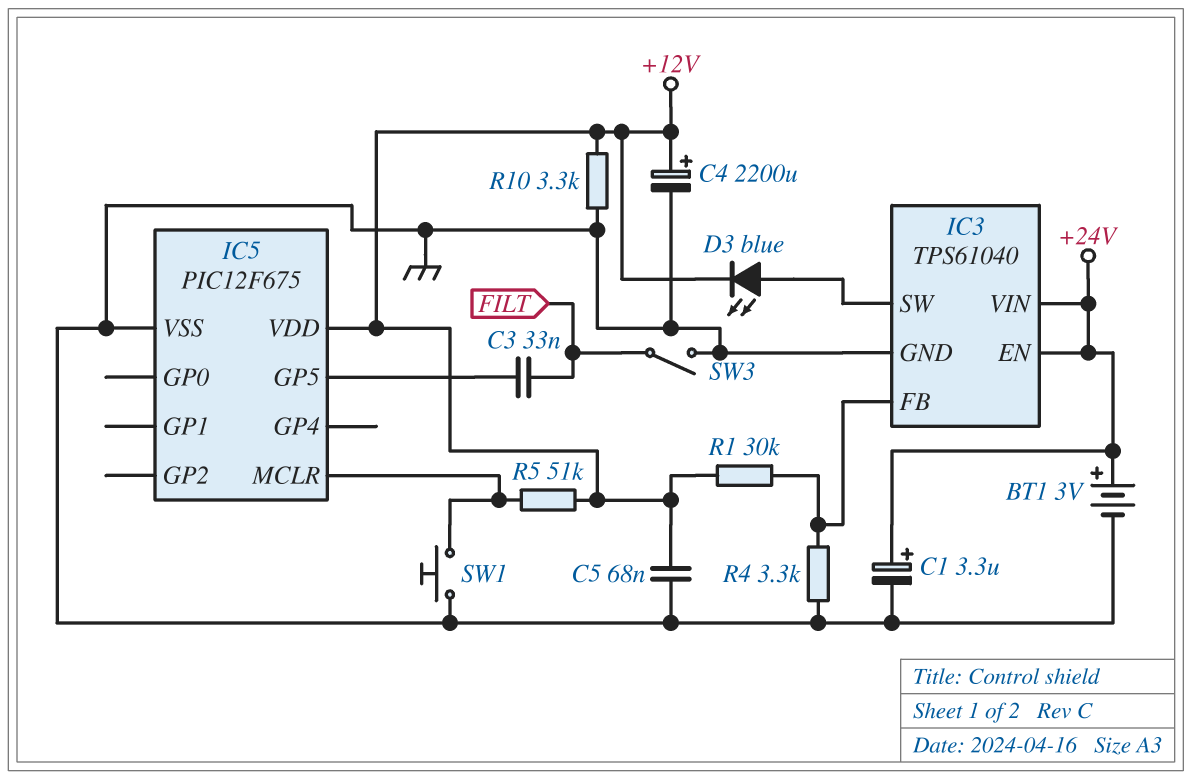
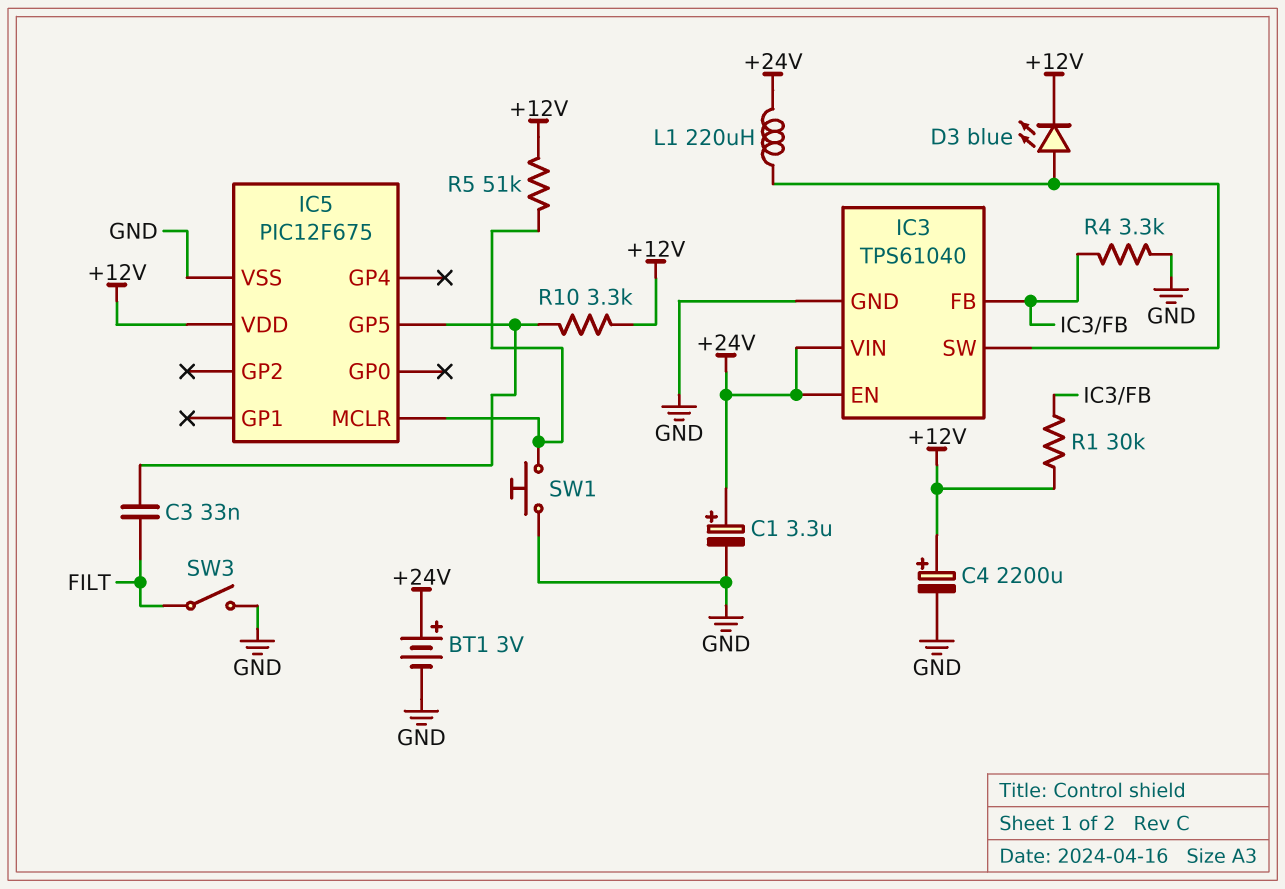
C5: 68nF (+12V, GND) -> none
L1: none -> 220uH (+24V, IC3/SW)
R10: 3.3k (+12V, GND) -> 3.3k (+12V, IC5/GP5)

